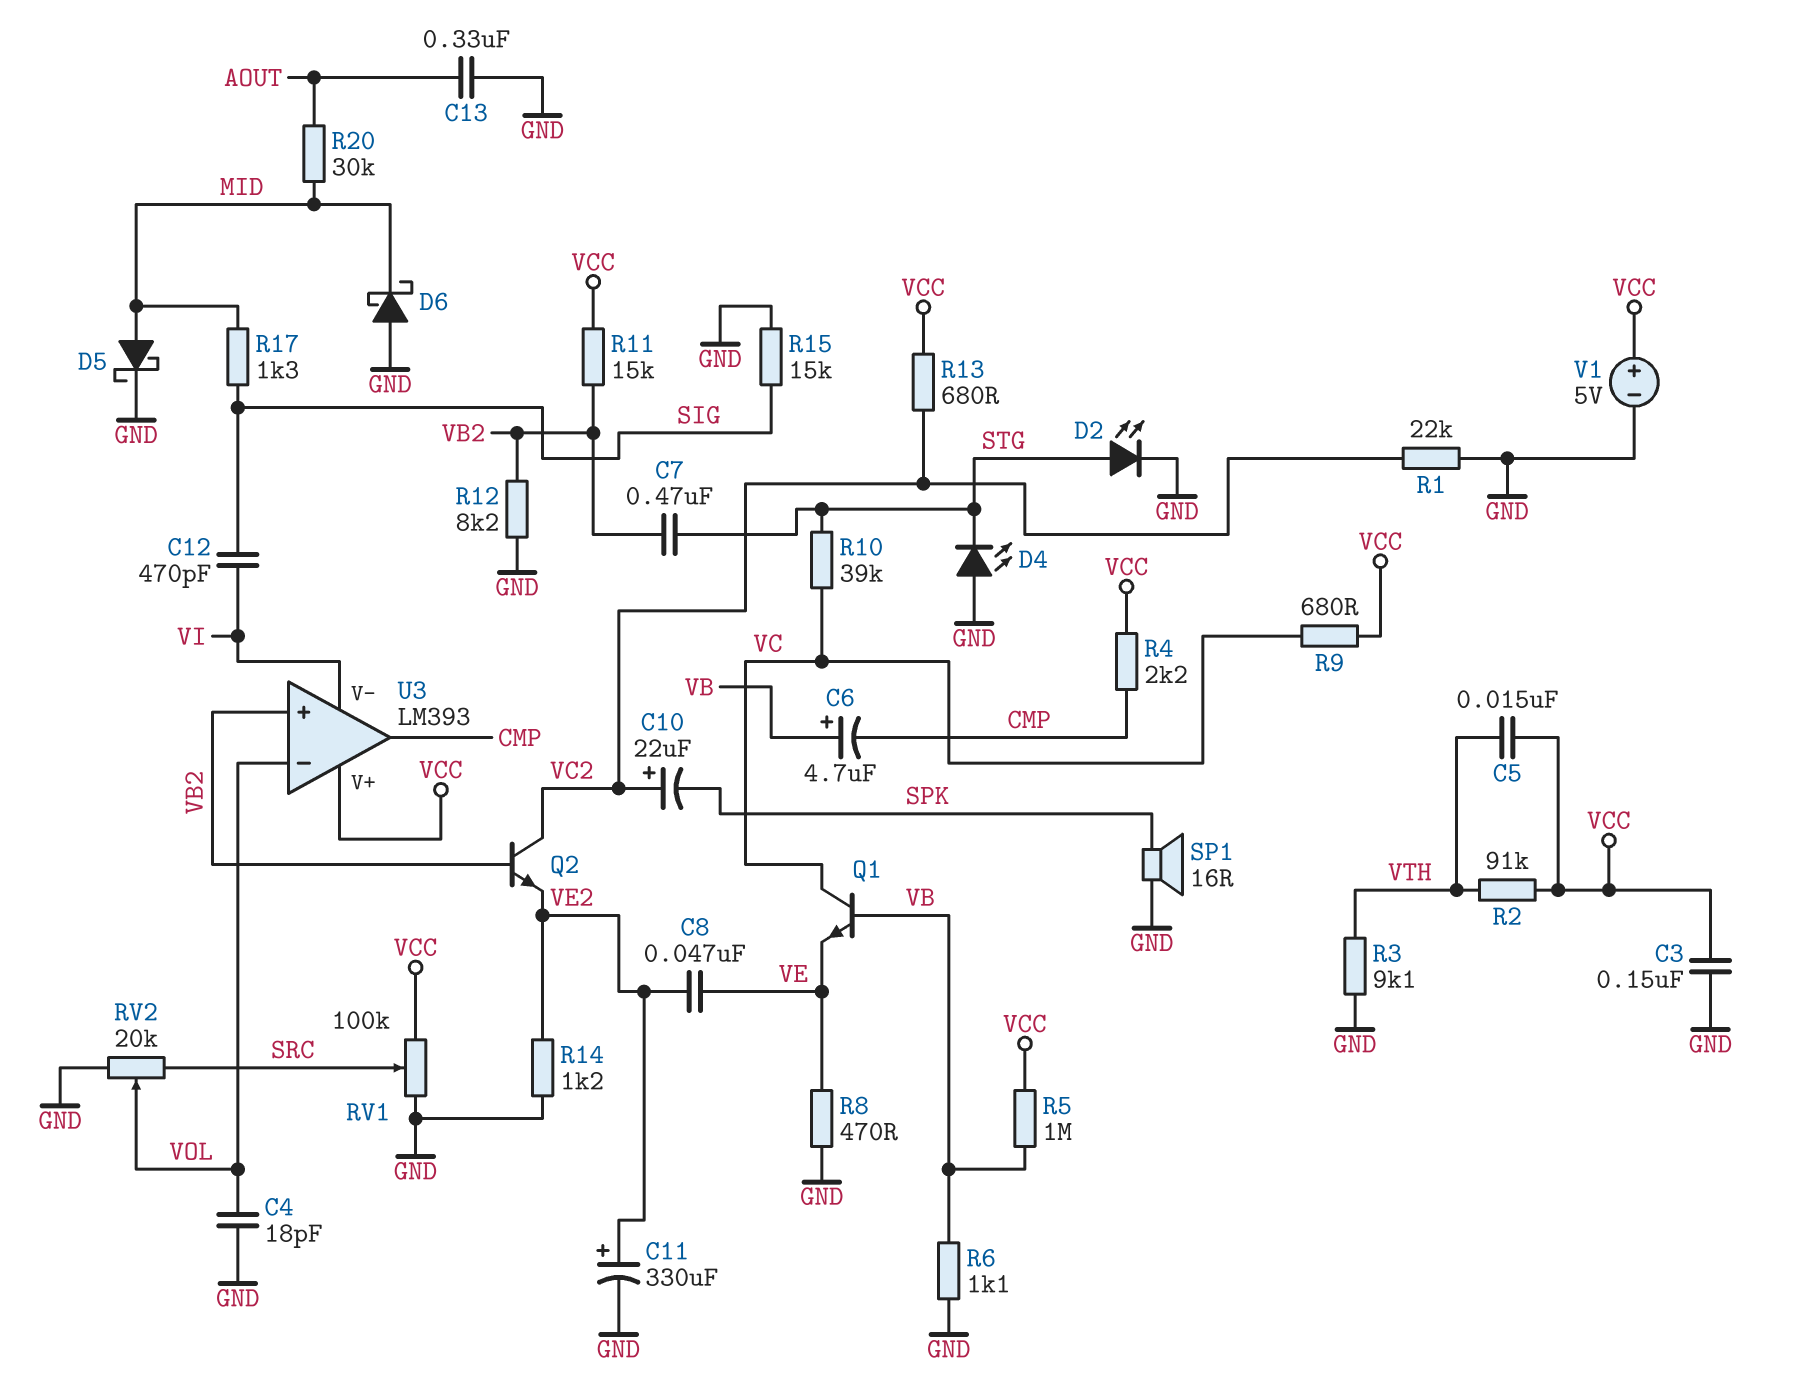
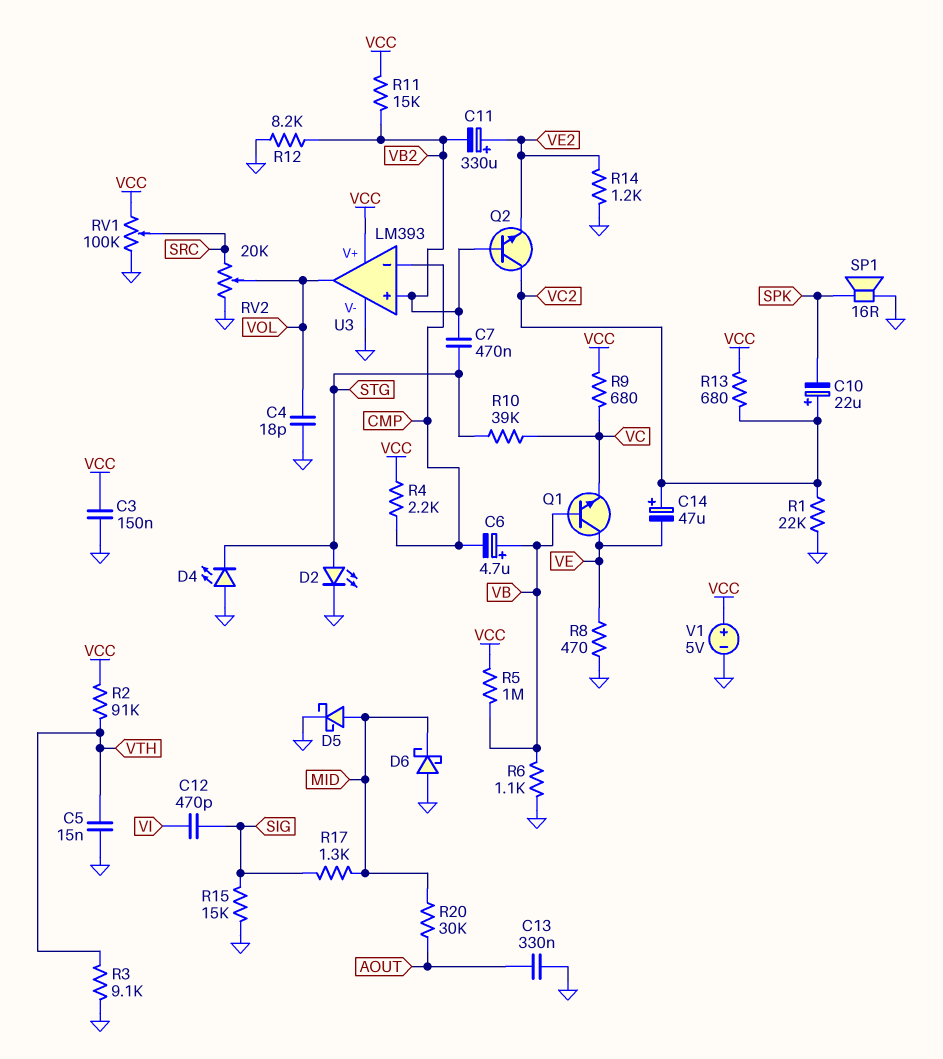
C5: 15nF (VCC, VTH) -> 15nF (GND, VTH)
C8: 47nF (VE, VE2) -> none
C11: 330uF (plus VE2, minus GND) -> 330uF (plus VE2, minus VB2)
C14: none -> 47uF (plus VC2, minus VE)
Q1: NPN (B VB, C VC, E VE) -> NPN (B VB, C VE, E VC)
U3 pin V-: VI -> GND
U3 pin in-: VOL -> CMP
U3 pin out: CMP -> VOL

